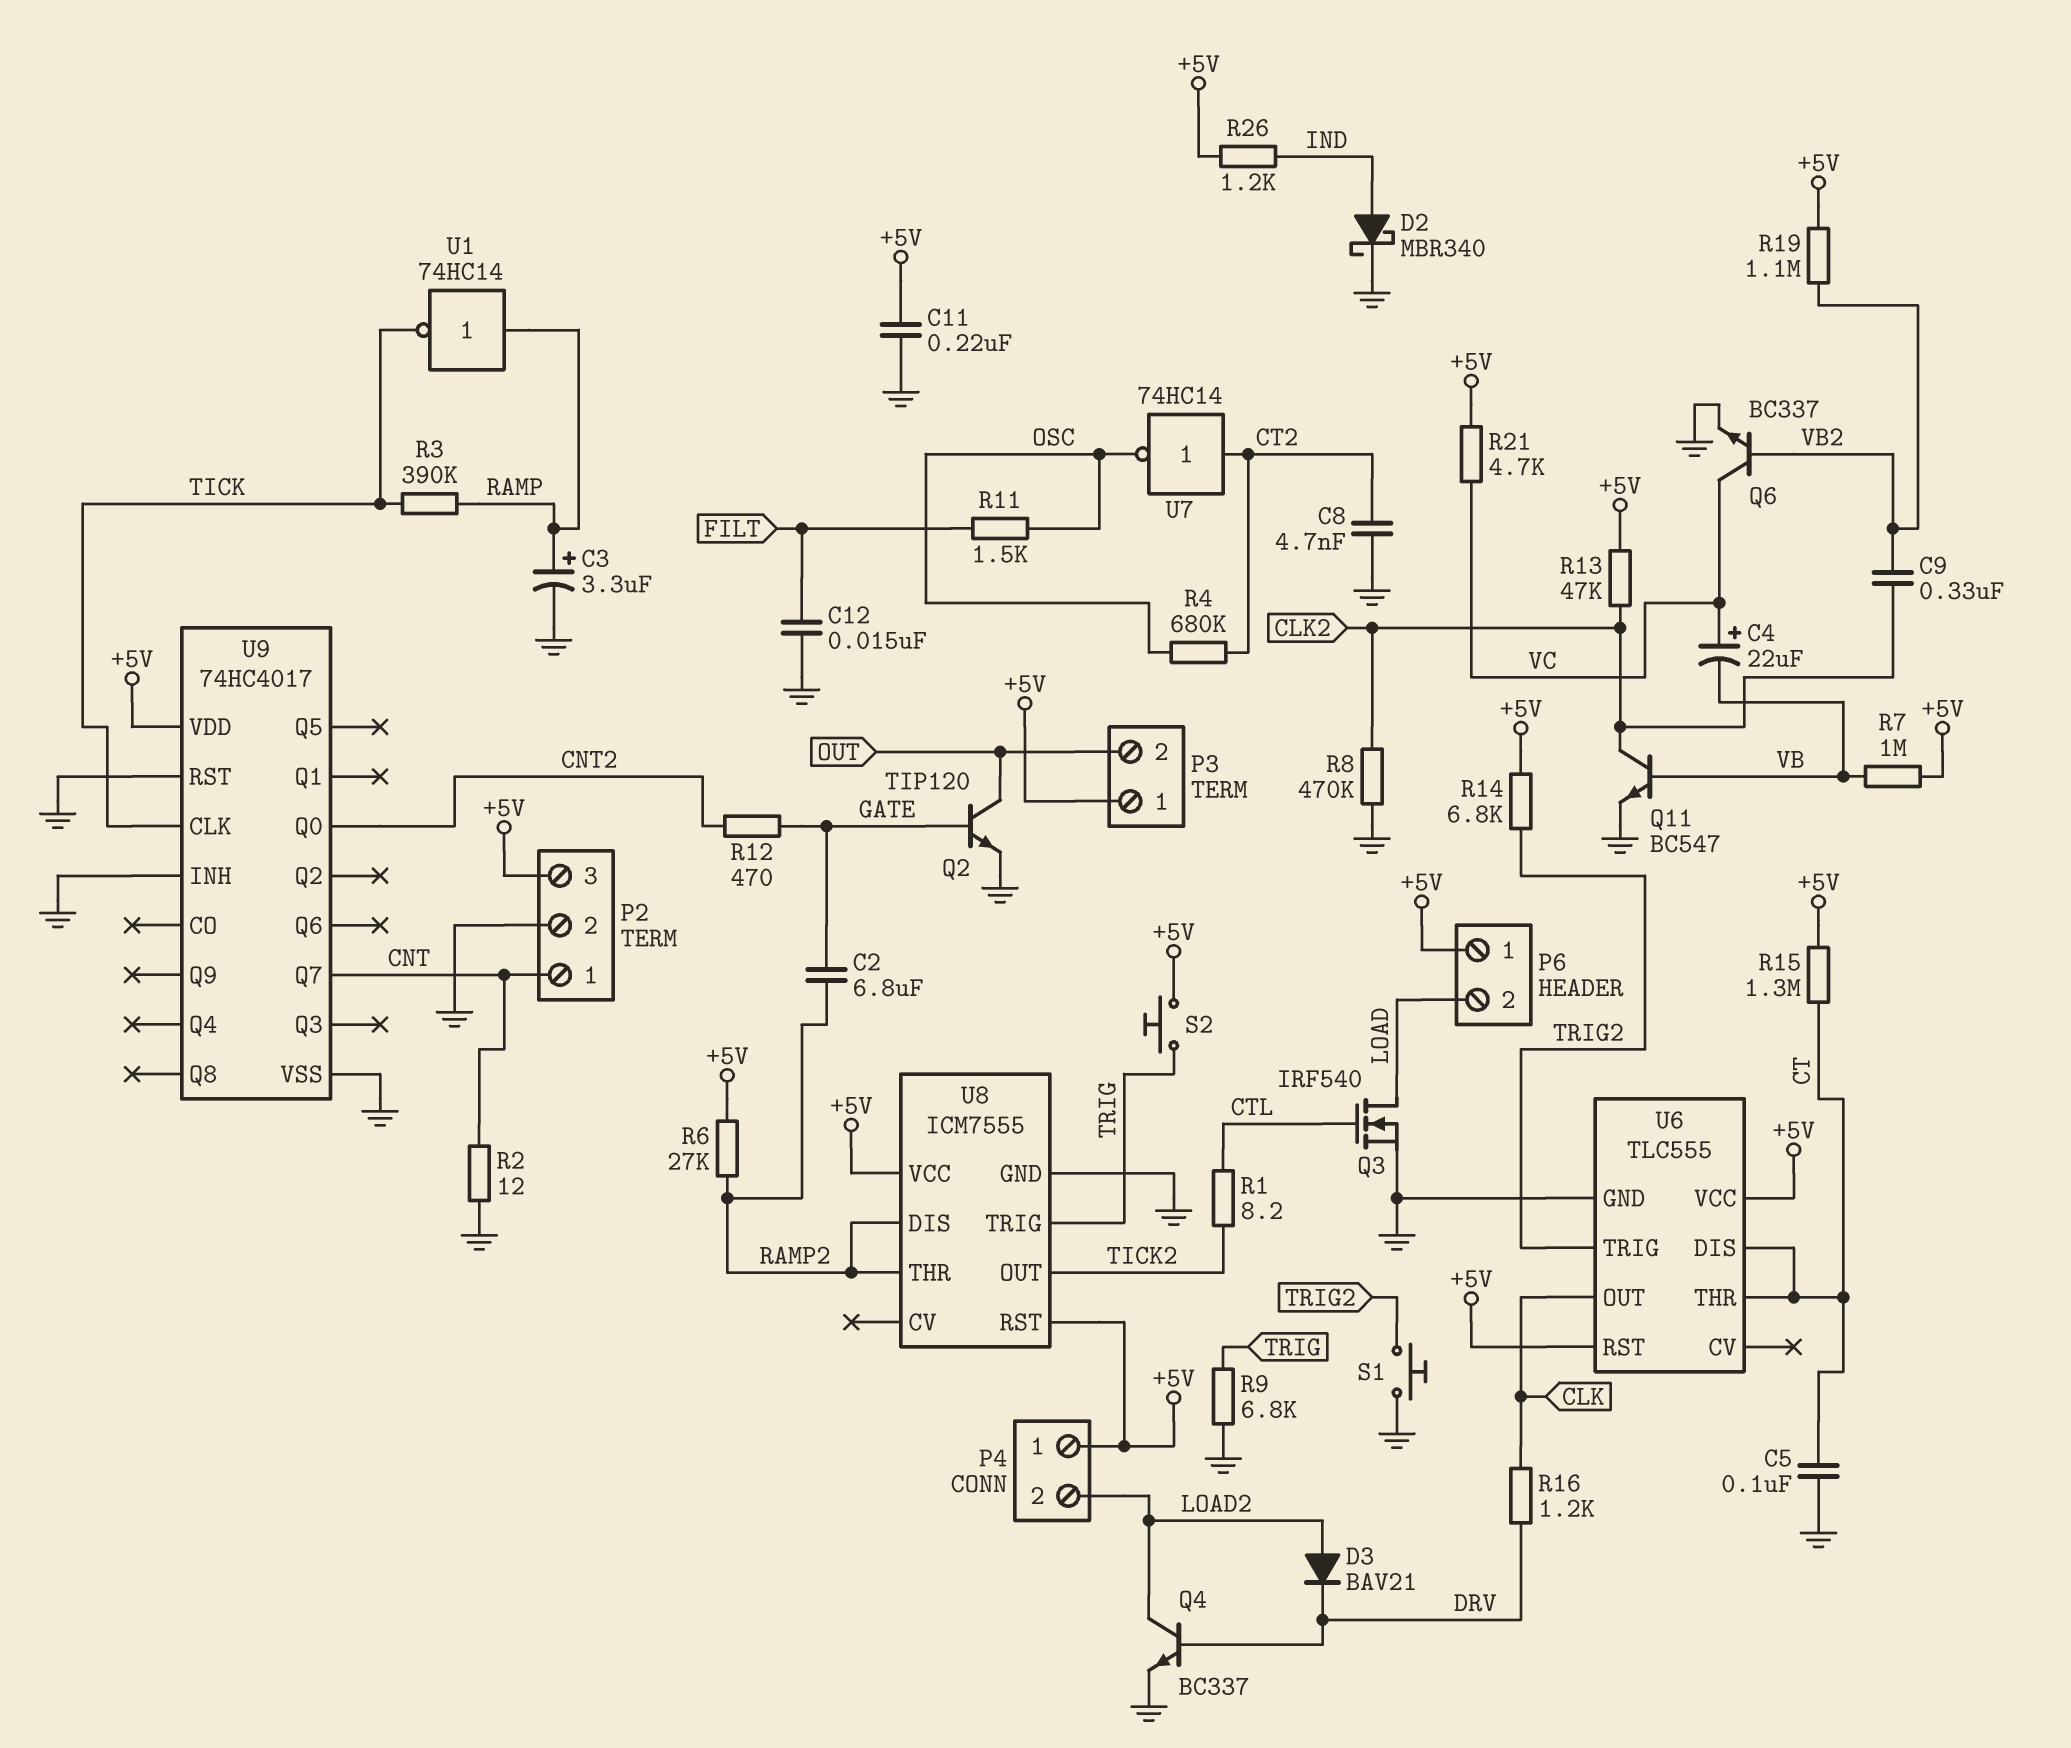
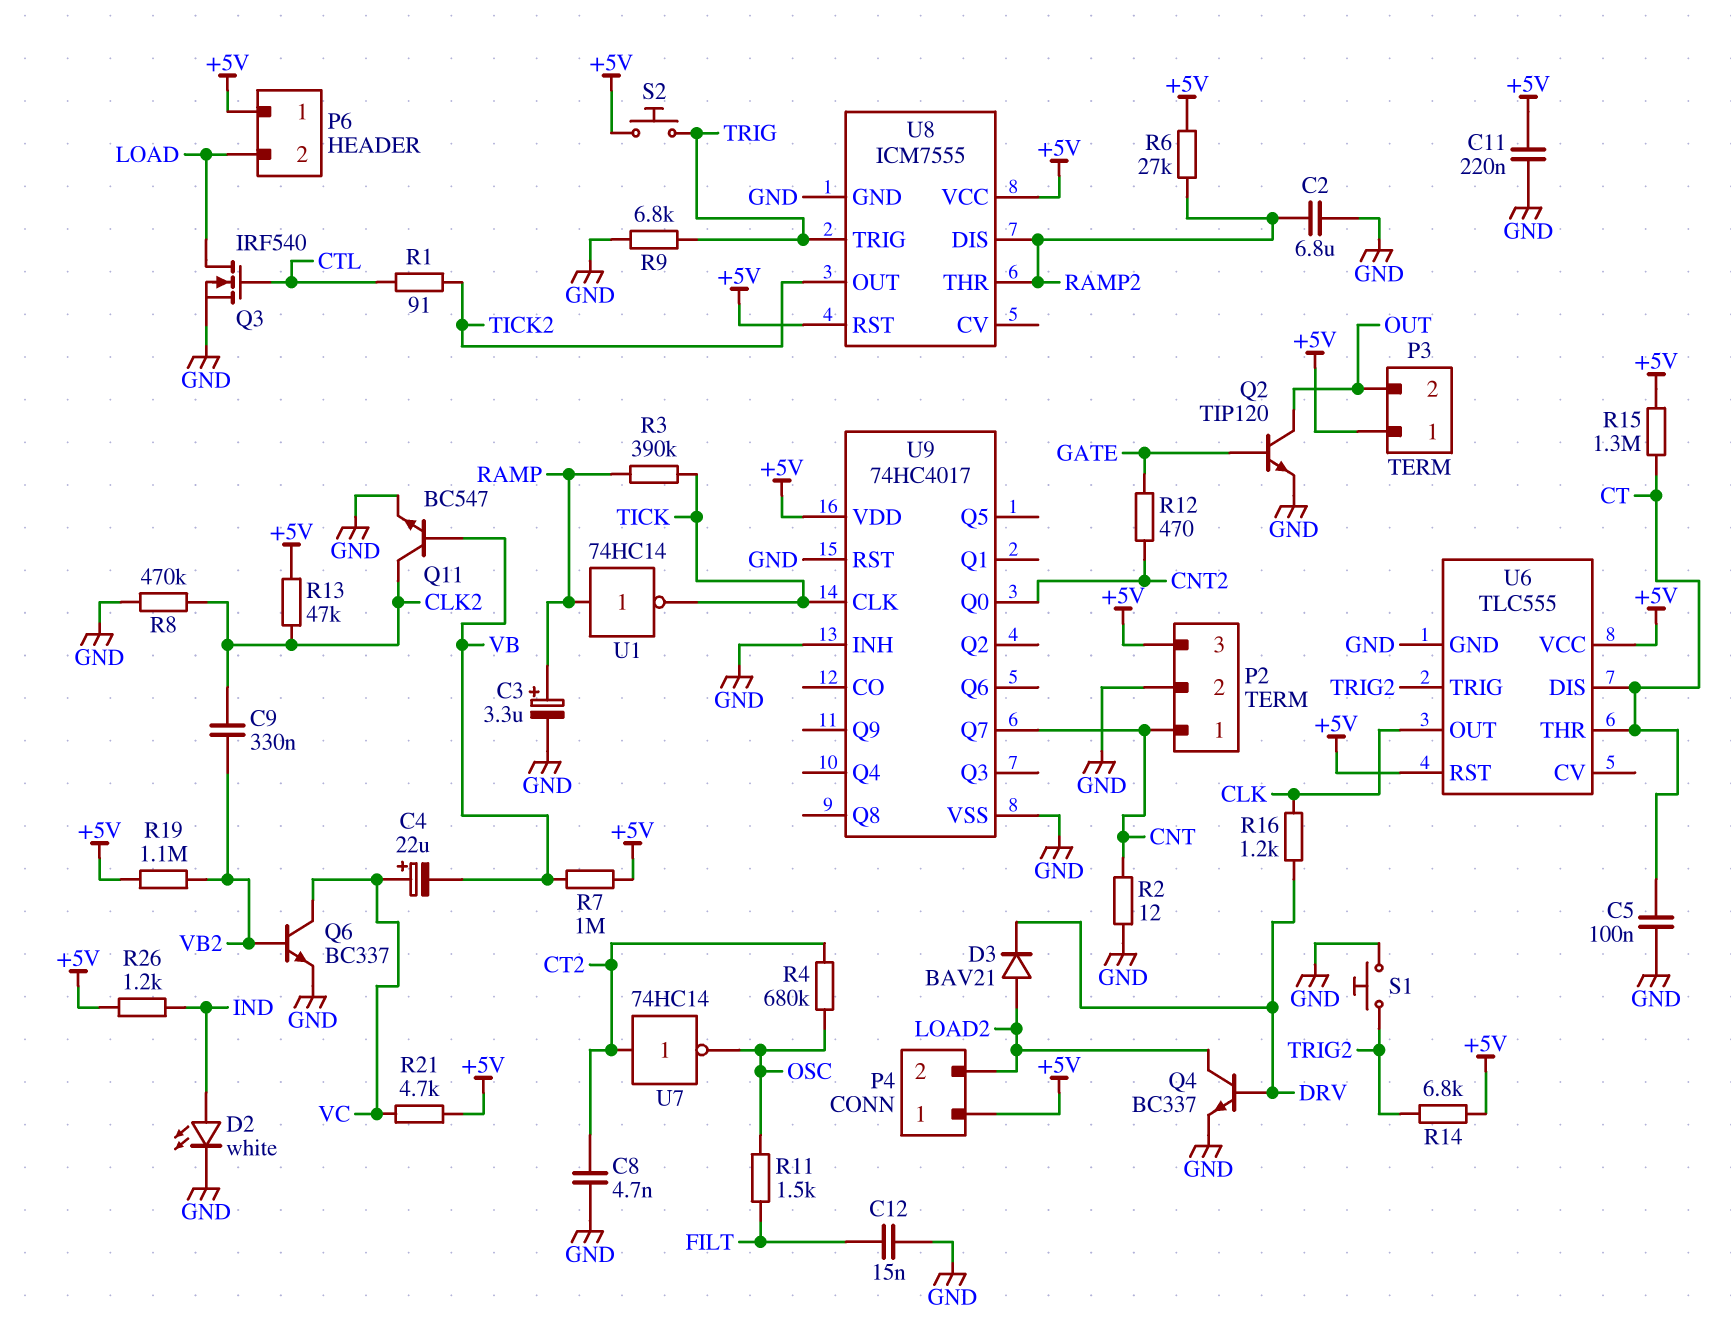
C2: 6.8uF (GATE, RAMP2) -> 6.8uF (GND, RAMP2)
D2: schottky MBR340 (A IND, K GND) -> LED white (A IND, K GND)
R1: 8.2 (CTL, TICK2) -> 91 (CTL, TICK2)

